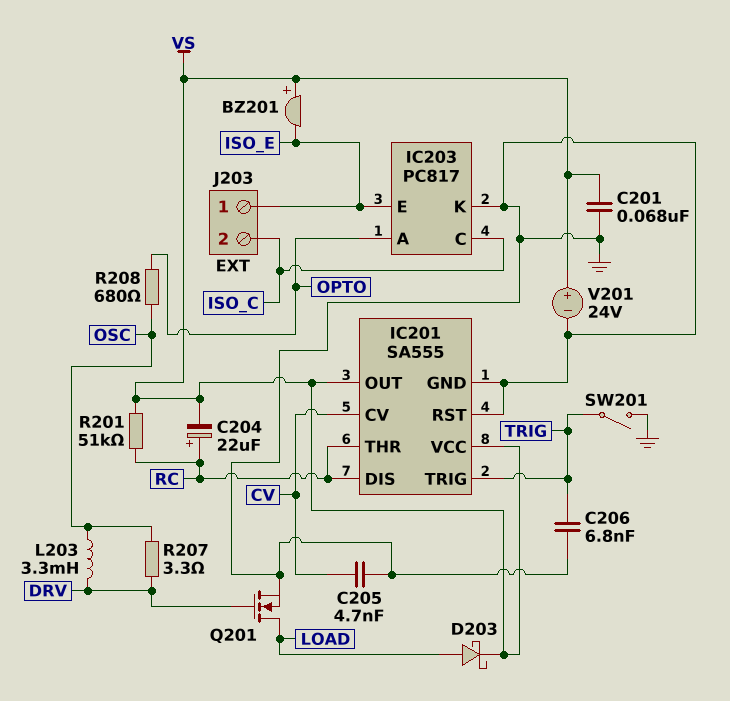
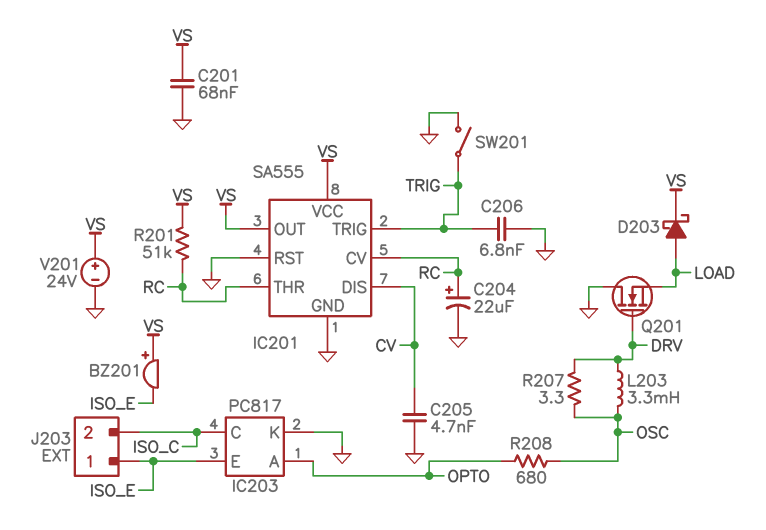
C204: 22uF (plus RC, minus VS) -> 22uF (plus RC, minus GND)
IC201 pin CV: CV -> RC
IC201 pin DIS: RC -> CV
Q201: NMOS (G DRV, D LOAD, S GND) -> NMOS (G DRV, D GND, S LOAD)

